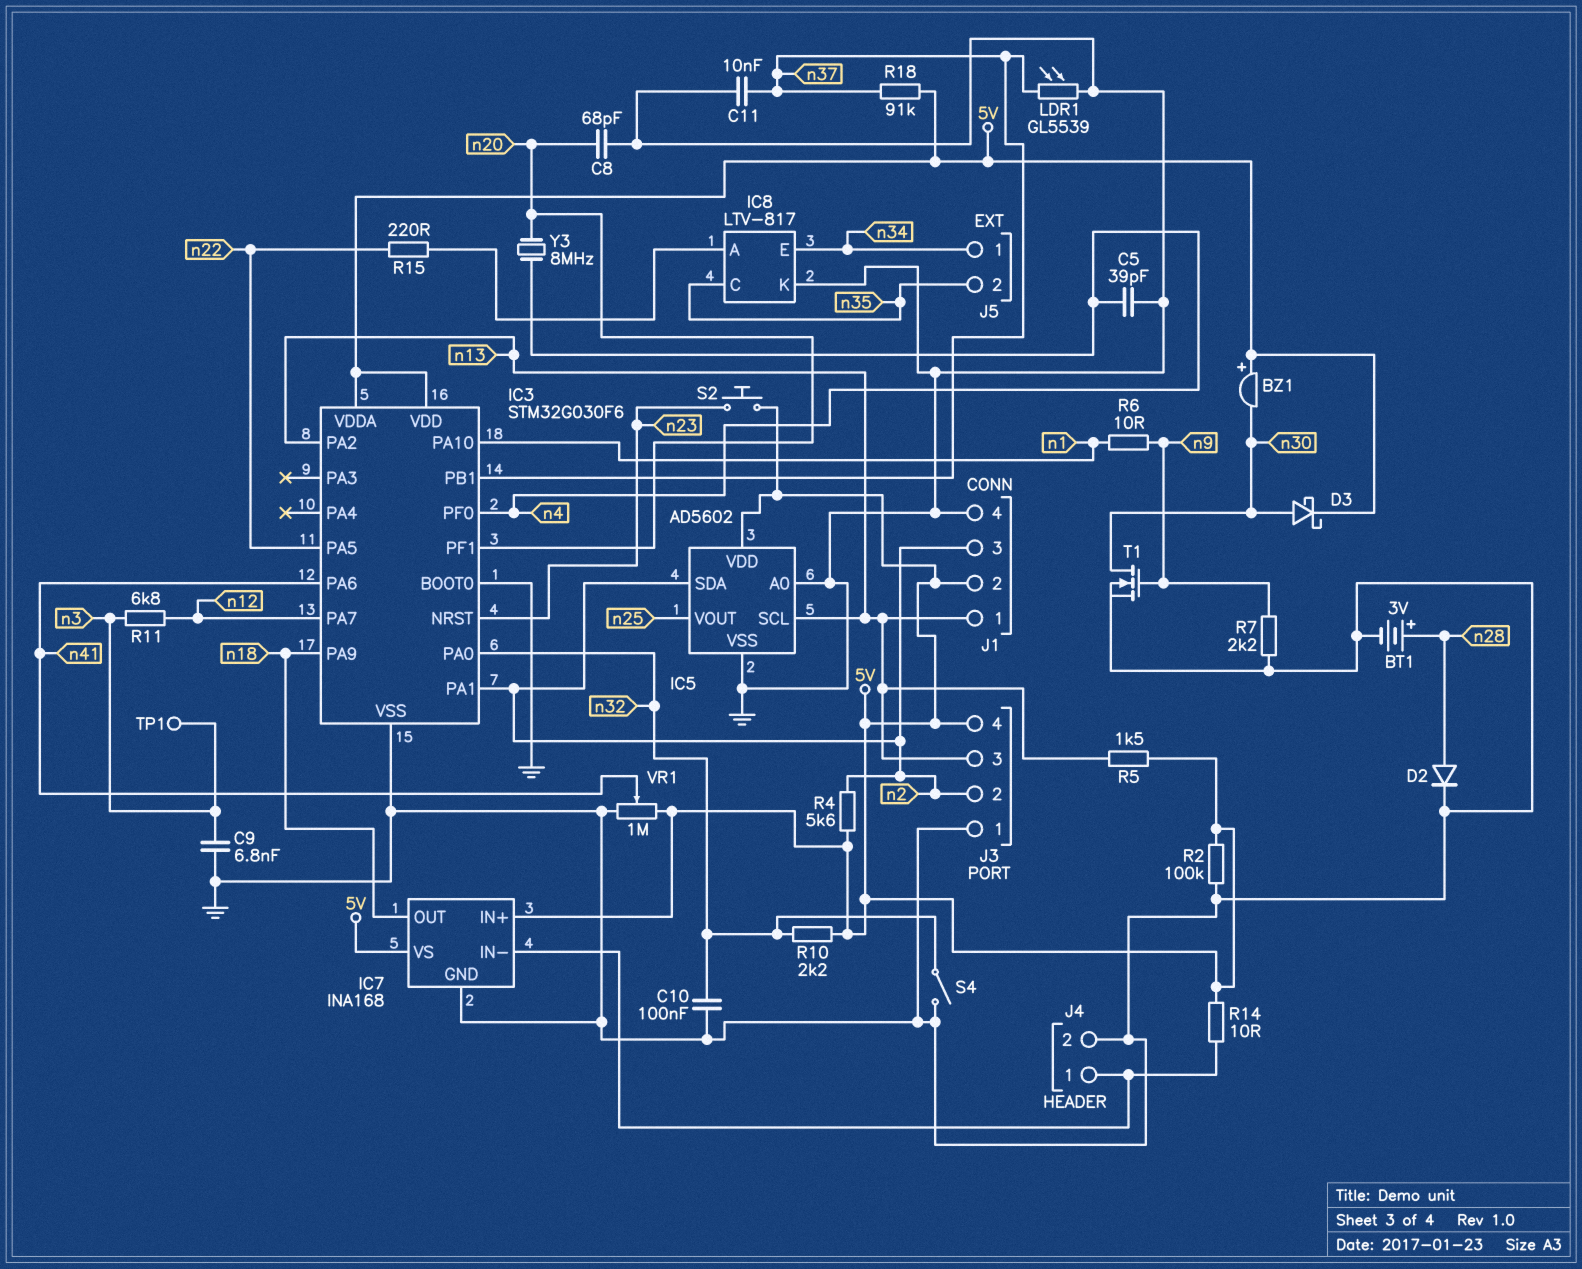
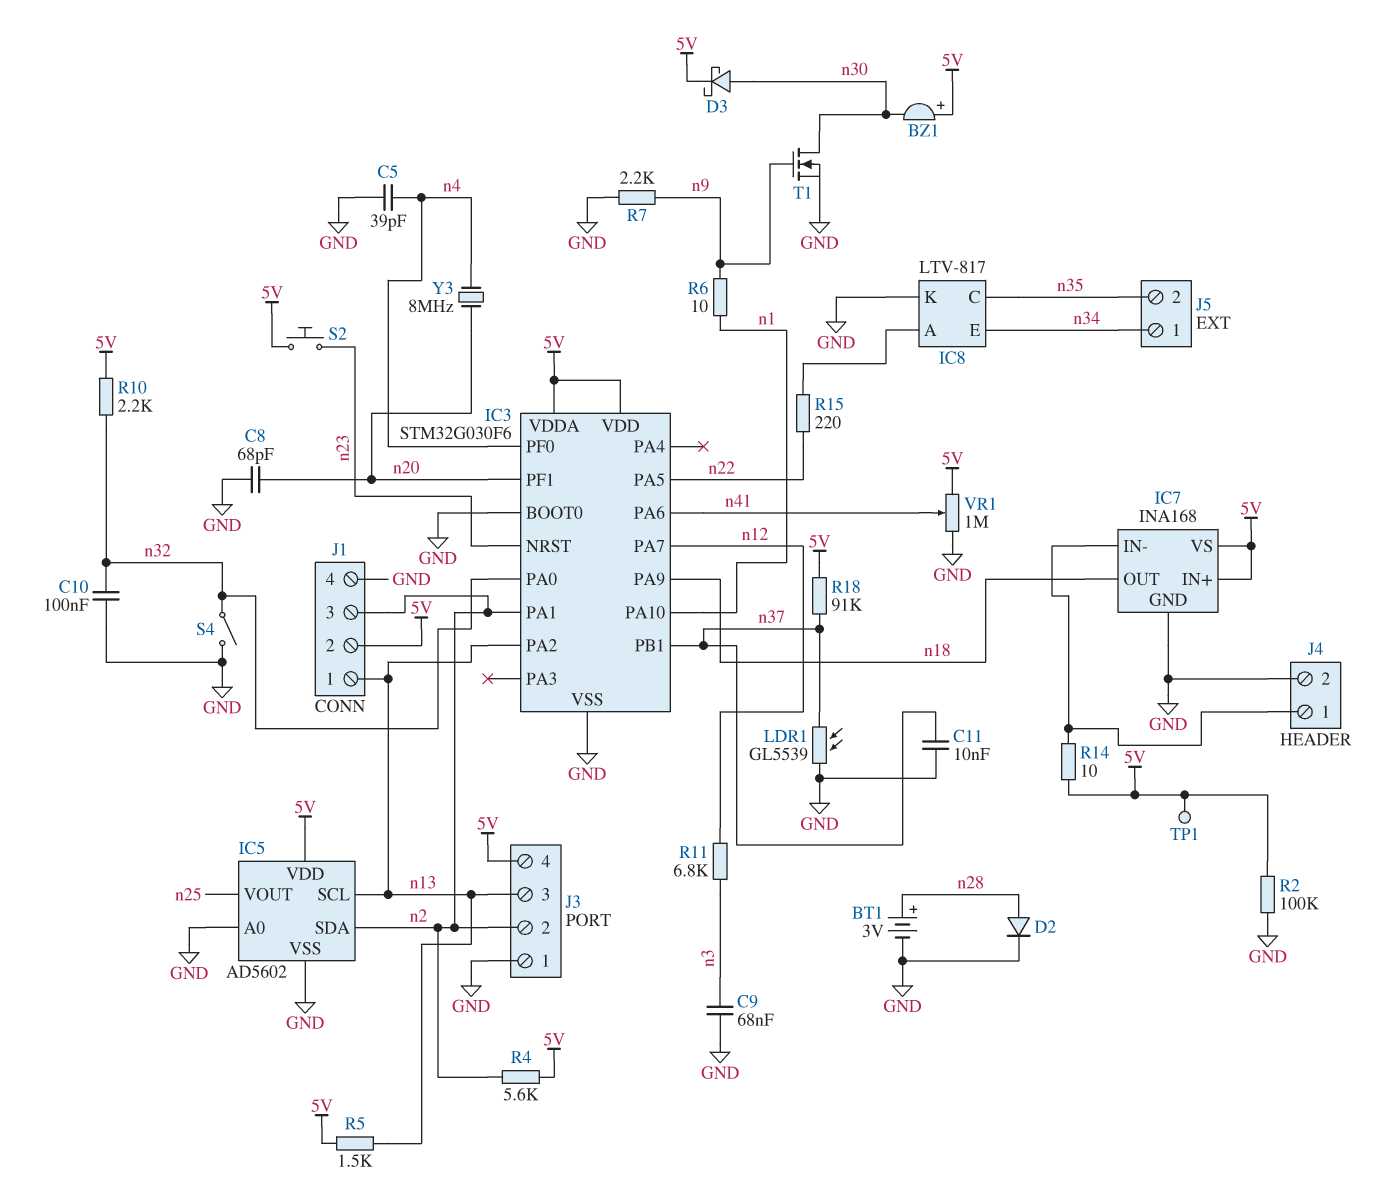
C9: 6.8nF (GND, n3) -> 68nF (GND, n3)
TP1: test point (n3) -> test point (5V)

